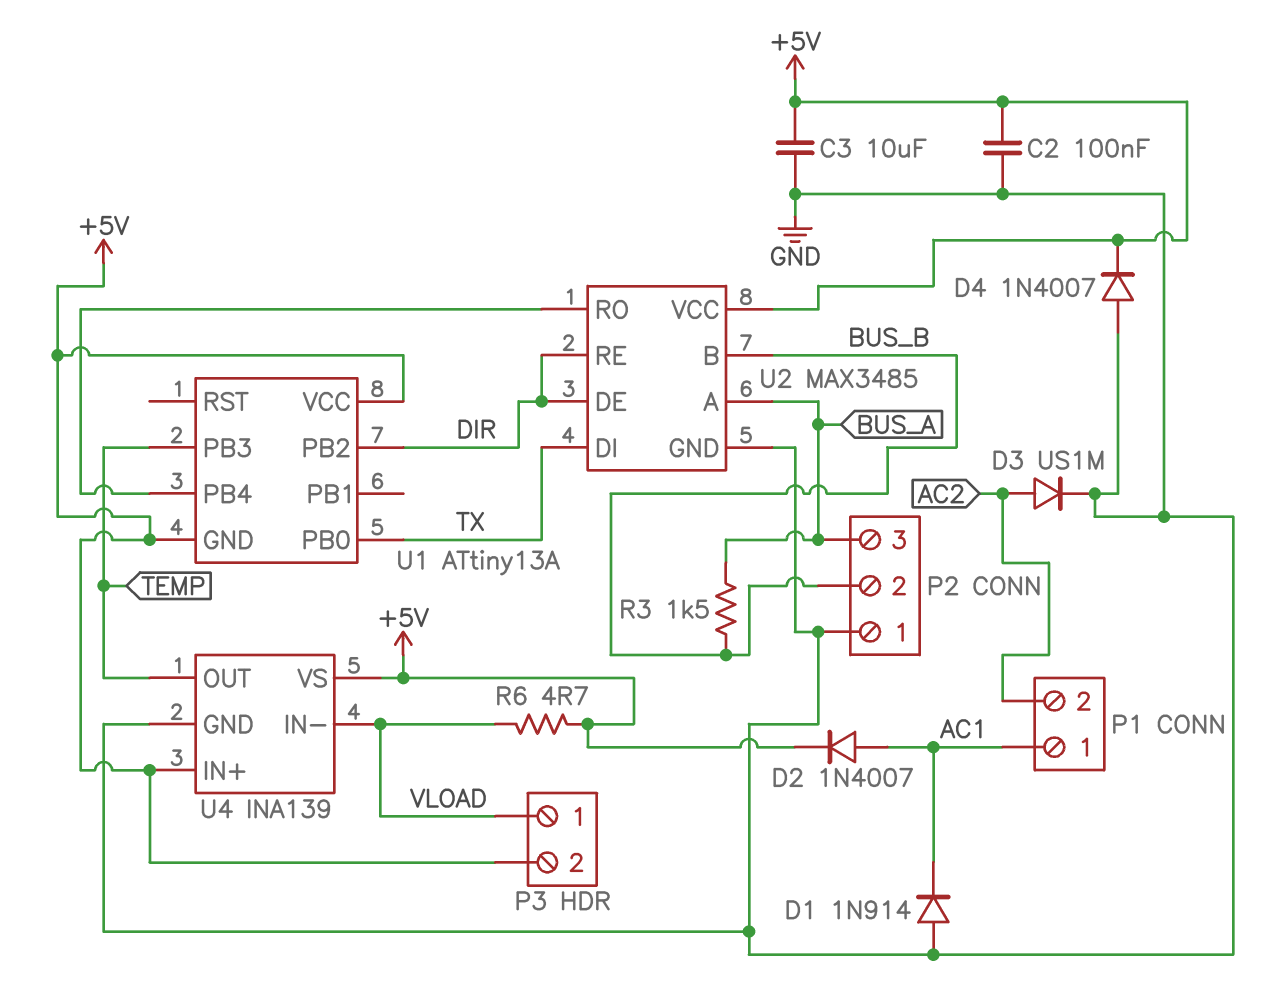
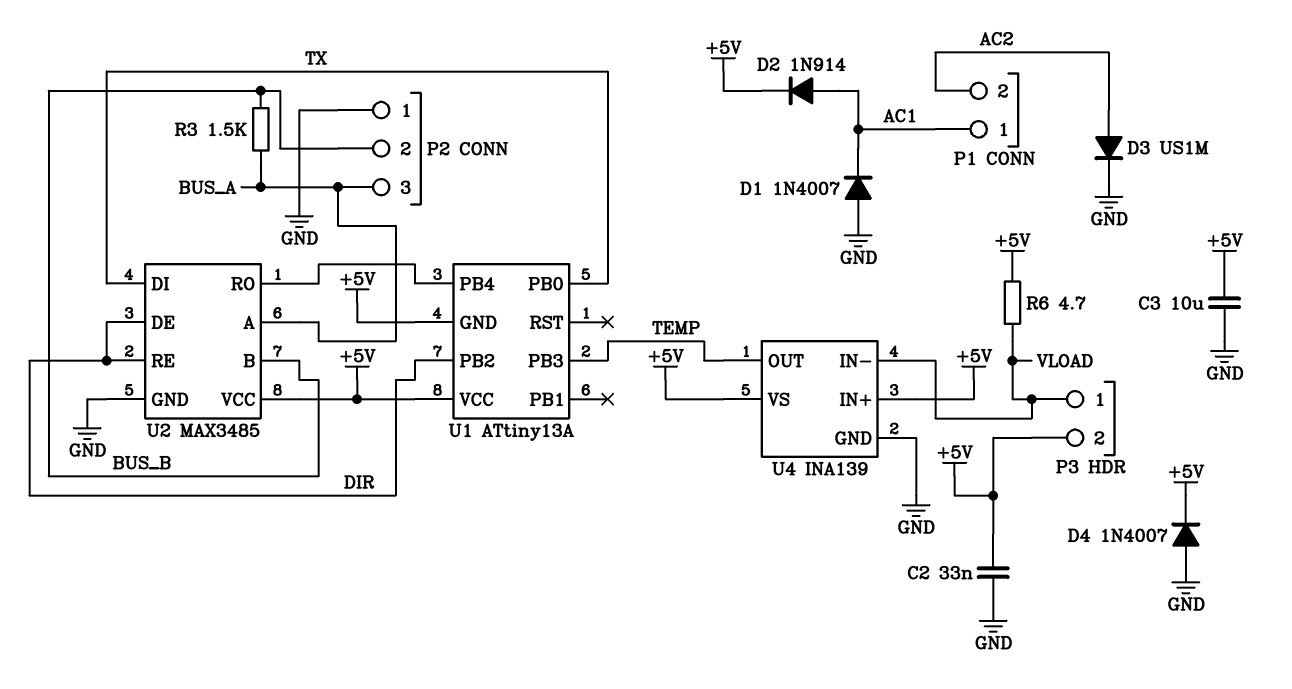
C2: 100nF (+5V, GND) -> 33nF (+5V, GND)
D1: diode 1N914 (A GND, K AC1) -> diode 1N4007 (A GND, K AC1)
D2: diode 1N4007 (A AC1, K +5V) -> diode 1N914 (A AC1, K +5V)

